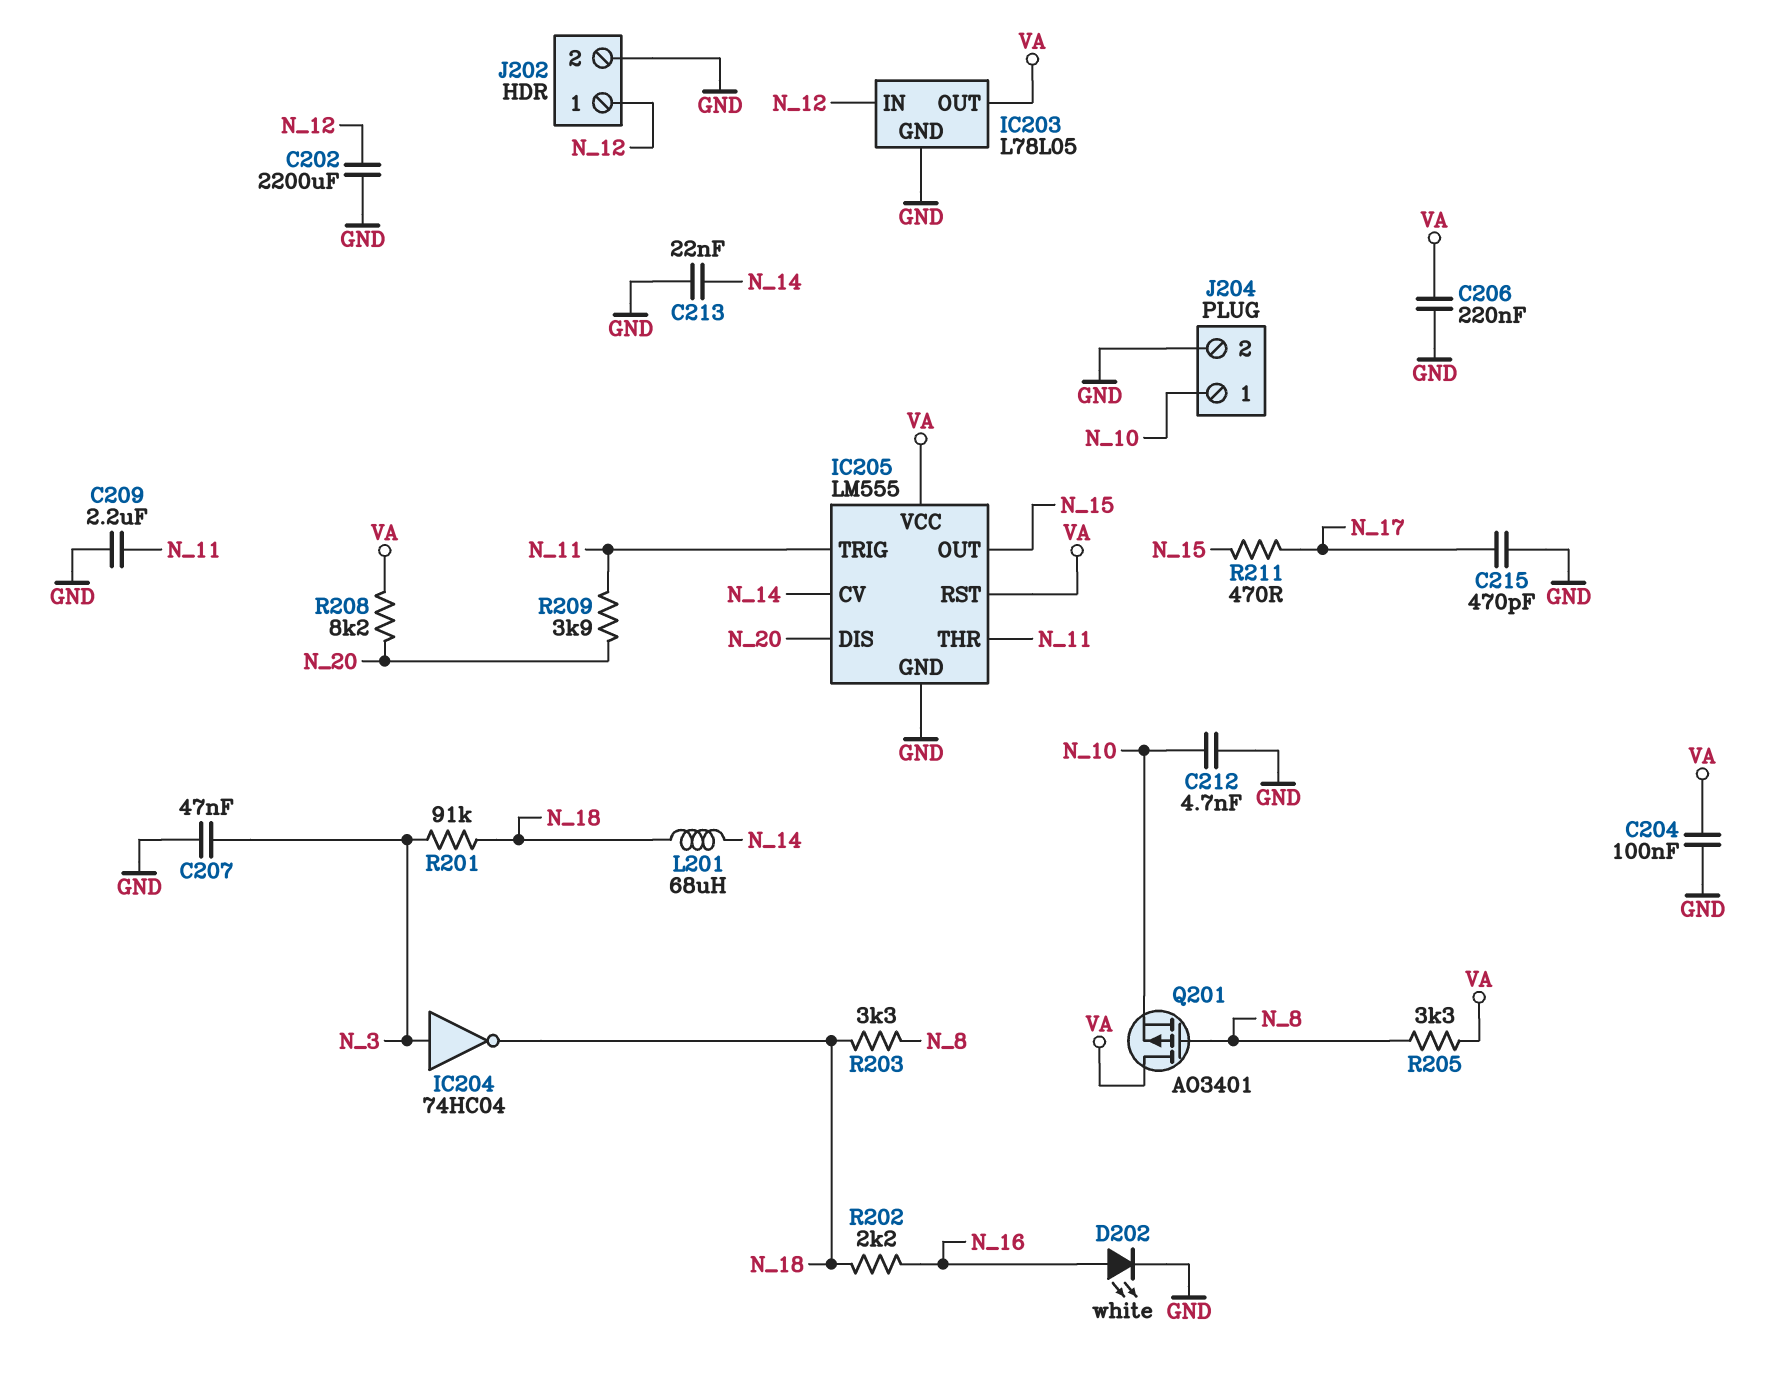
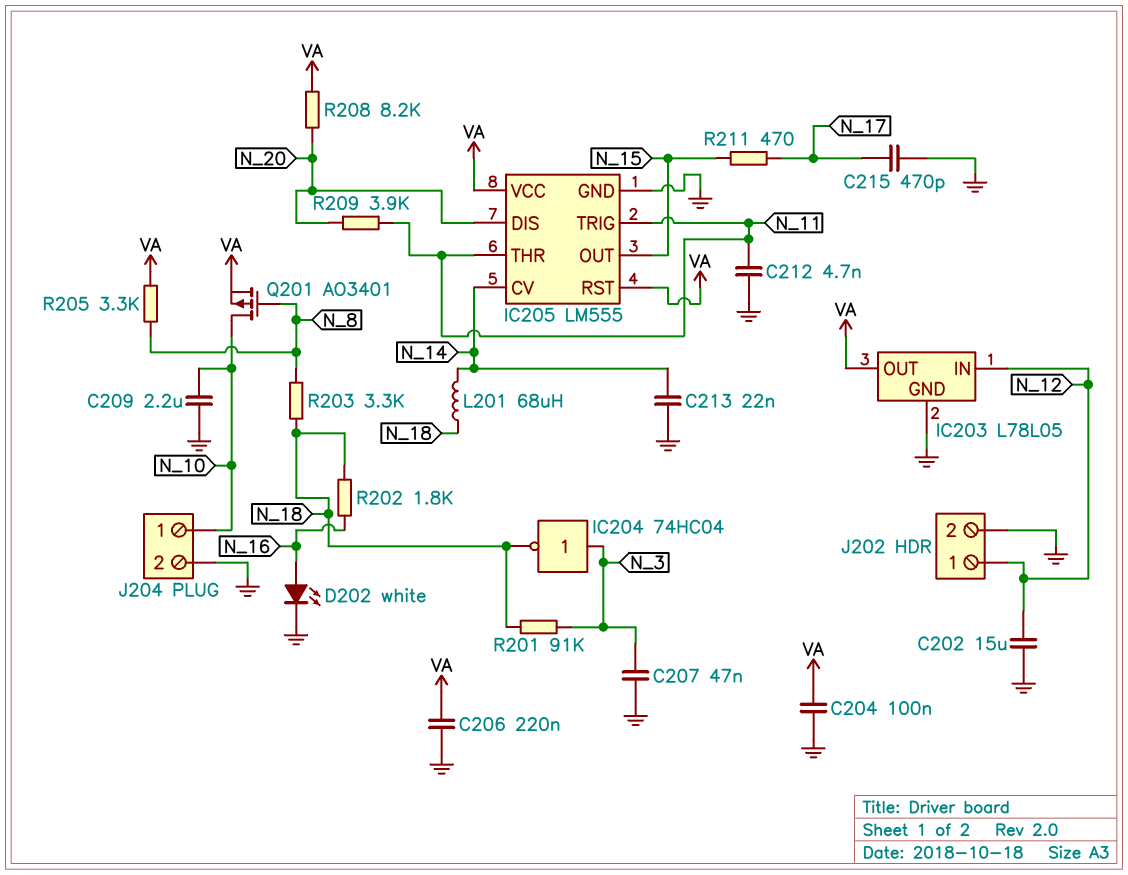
C202: 2200uF (GND, N_12) -> 15uF (GND, N_12)
C209: 2.2uF (GND, N_11) -> 2.2uF (GND, N_10)
C212: 4.7nF (GND, N_10) -> 4.7nF (GND, N_11)
Q201: PMOS AO3401 (G N_8, D VA, S N_10) -> PMOS AO3401 (G N_8, D N_10, S VA)
R202: 2.2k (N_16, N_18) -> 1.8k (N_16, N_18)

